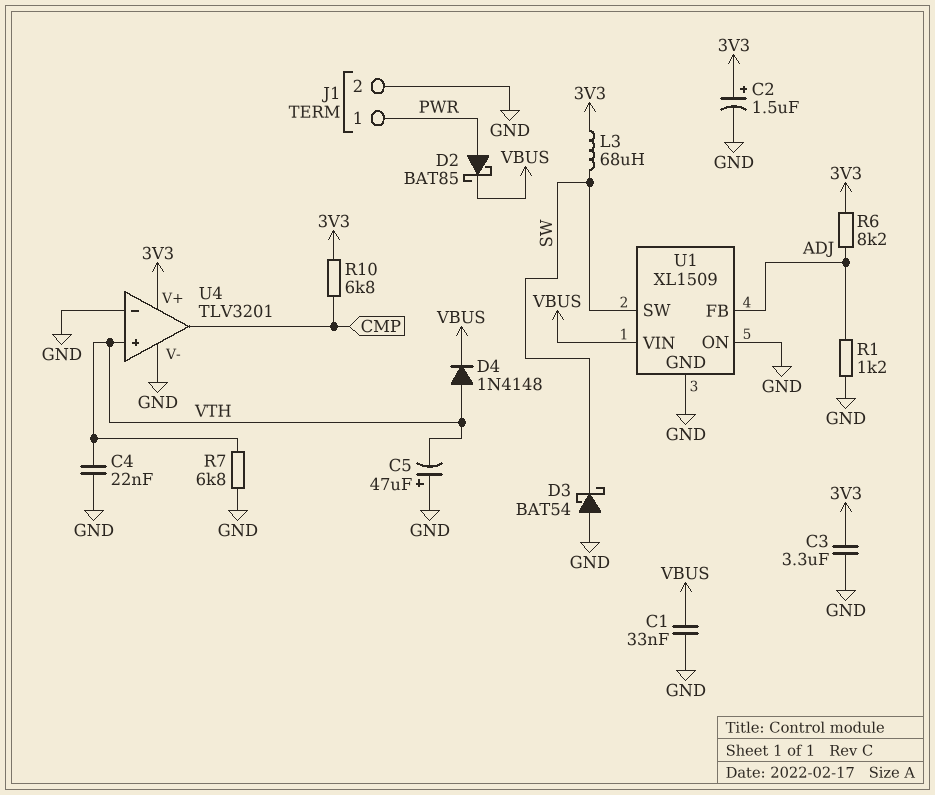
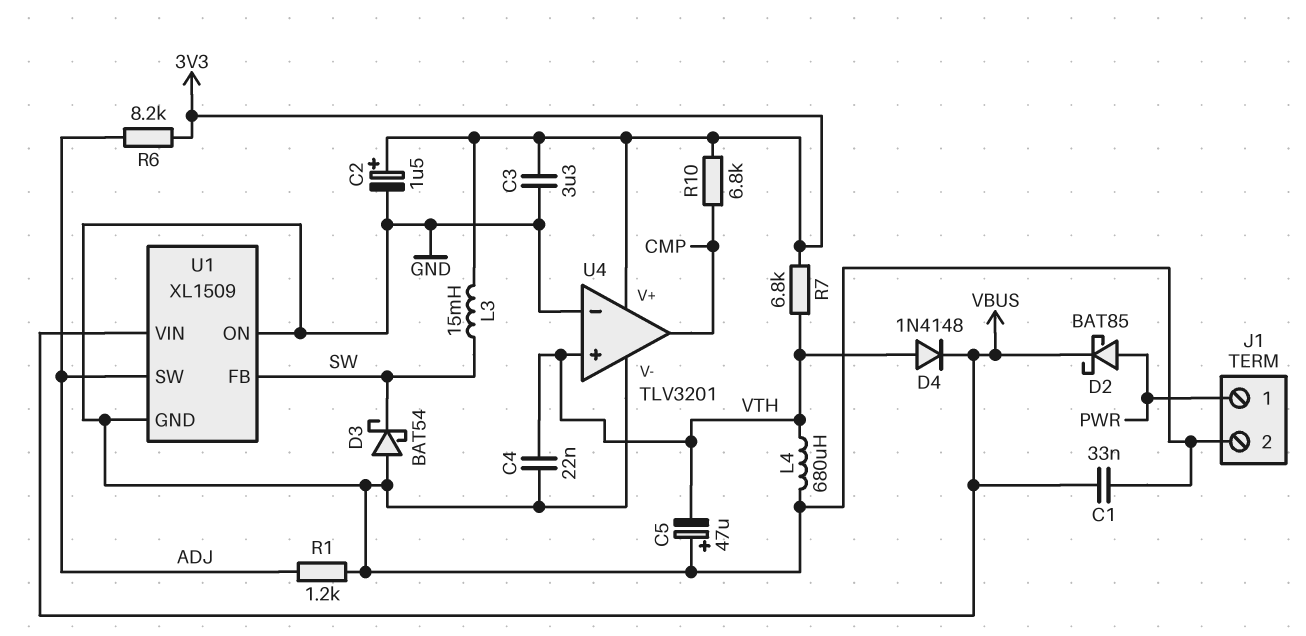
L3: 68uH (3V3, SW) -> 15mH (3V3, SW)
L4: none -> 680uH (GND, VTH)
R7: 6.8k (GND, VTH) -> 6.8k (3V3, VTH)
U1 pin FB: ADJ -> SW
U1 pin SW: SW -> ADJ

